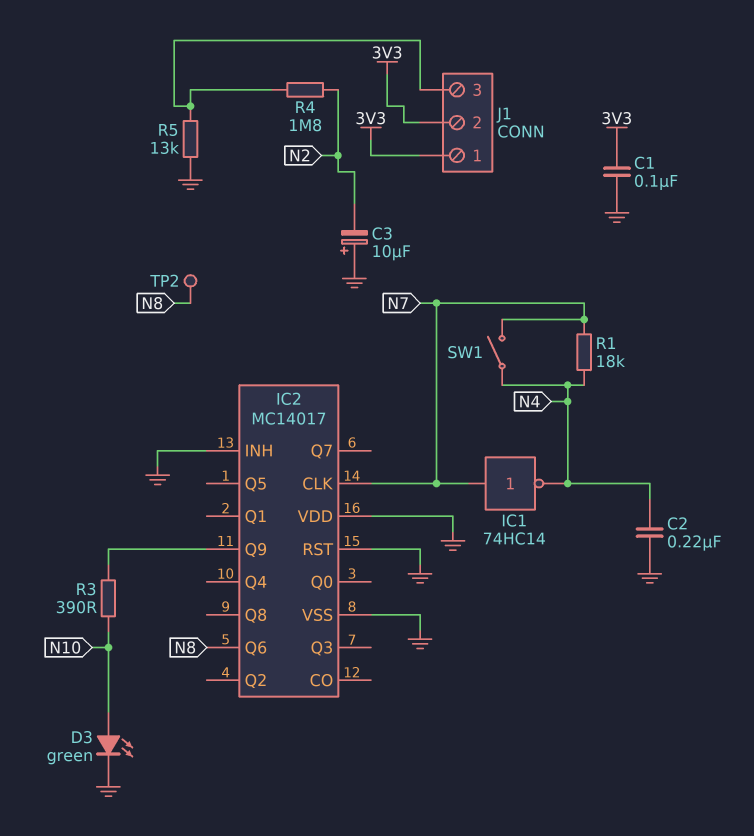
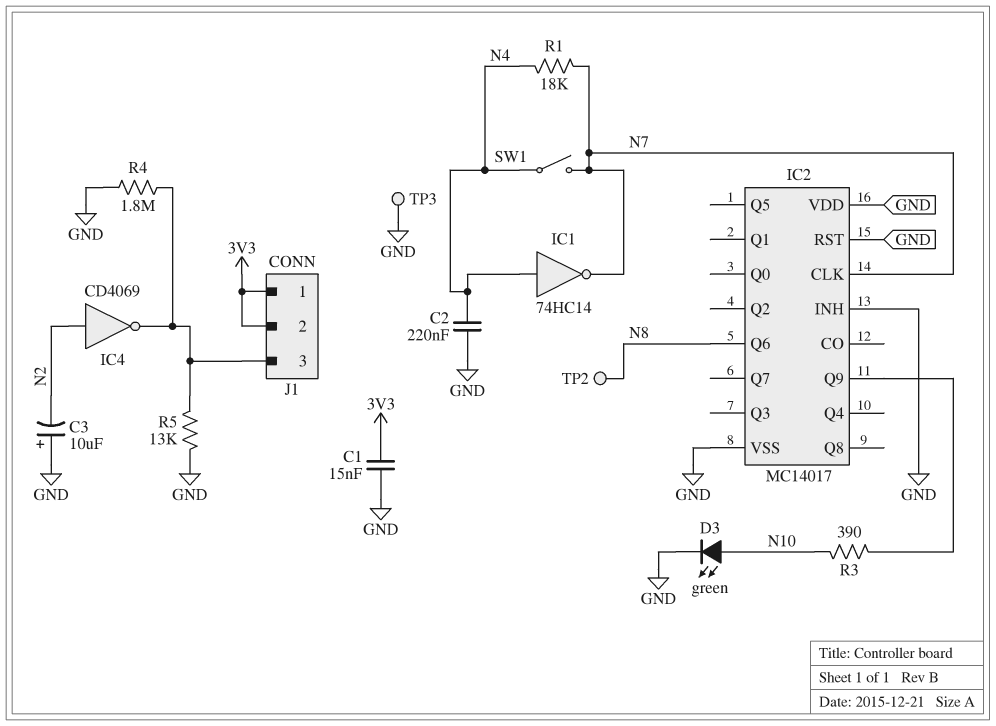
C1: 100nF (3V3, GND) -> 15nF (3V3, GND)
IC1: NOT 74HC14 (in N7, out N4) -> NOT 74HC14 (in N4, out N7)
IC4: none -> NOT CD4069 (in N2, out J1/3)
R4: 1.8M (J1/3, N2) -> 1.8M (GND, J1/3)
TP3: none -> test point (GND)

